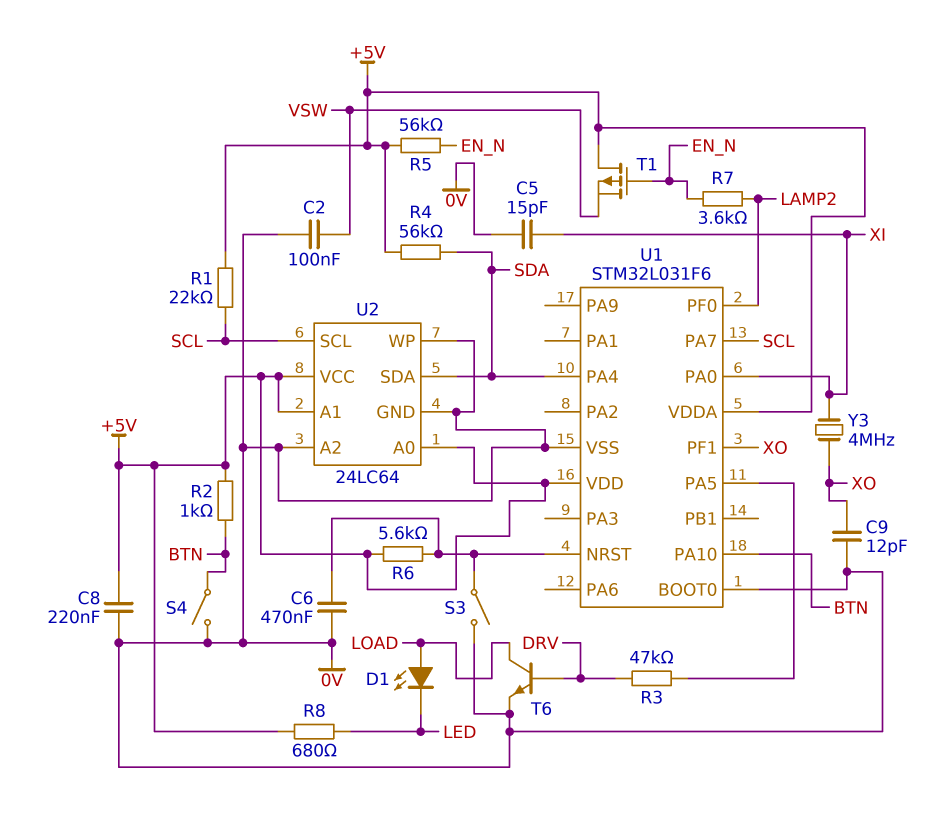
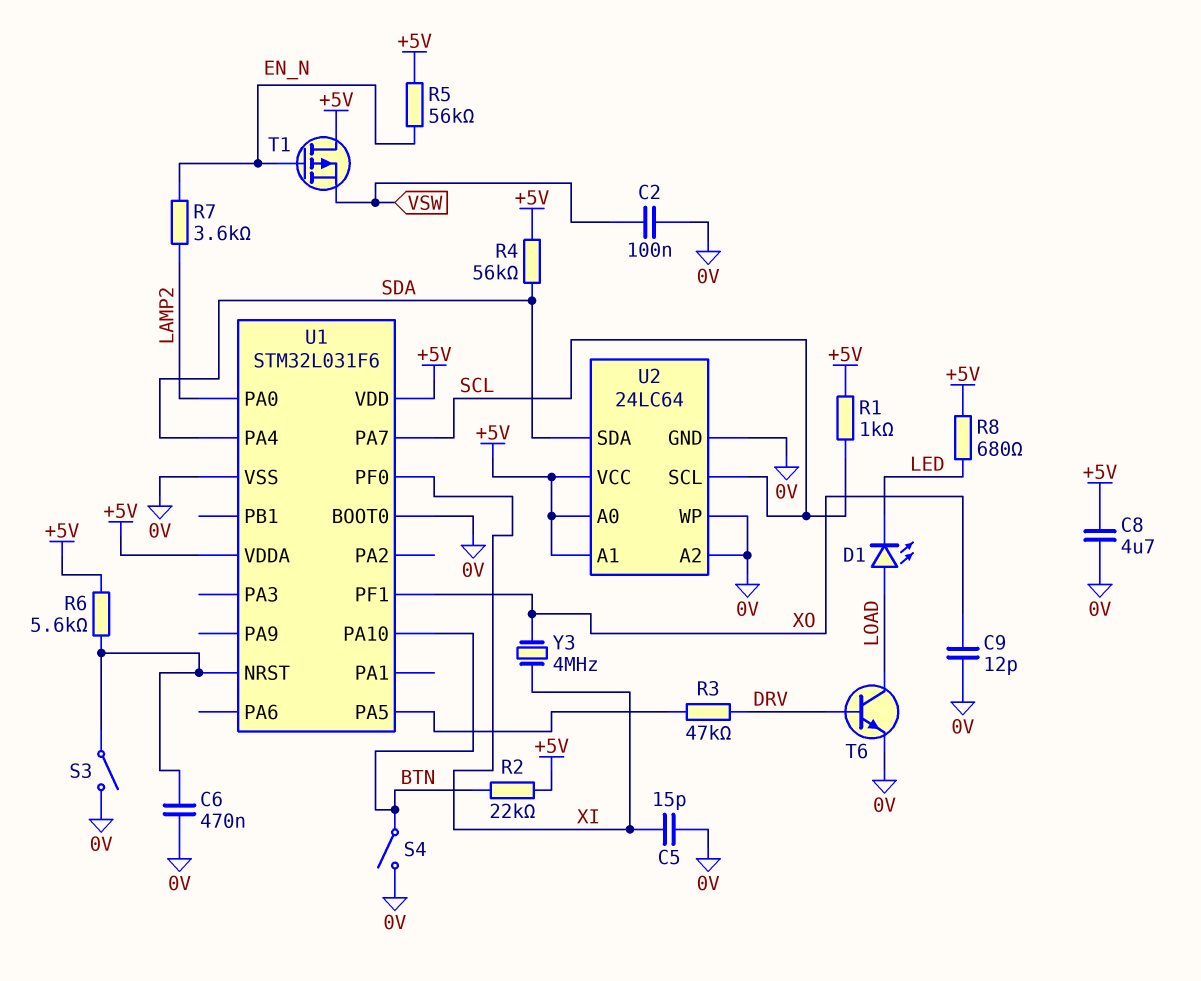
C8: 220nF (+5V, 0V) -> 4.7uF (+5V, 0V)
R1: 22k (+5V, SCL) -> 1k (+5V, SCL)
R2: 1k (+5V, BTN) -> 22k (+5V, BTN)
U1 pin PA0: XI -> LAMP2
U1 pin PF0: LAMP2 -> XI

